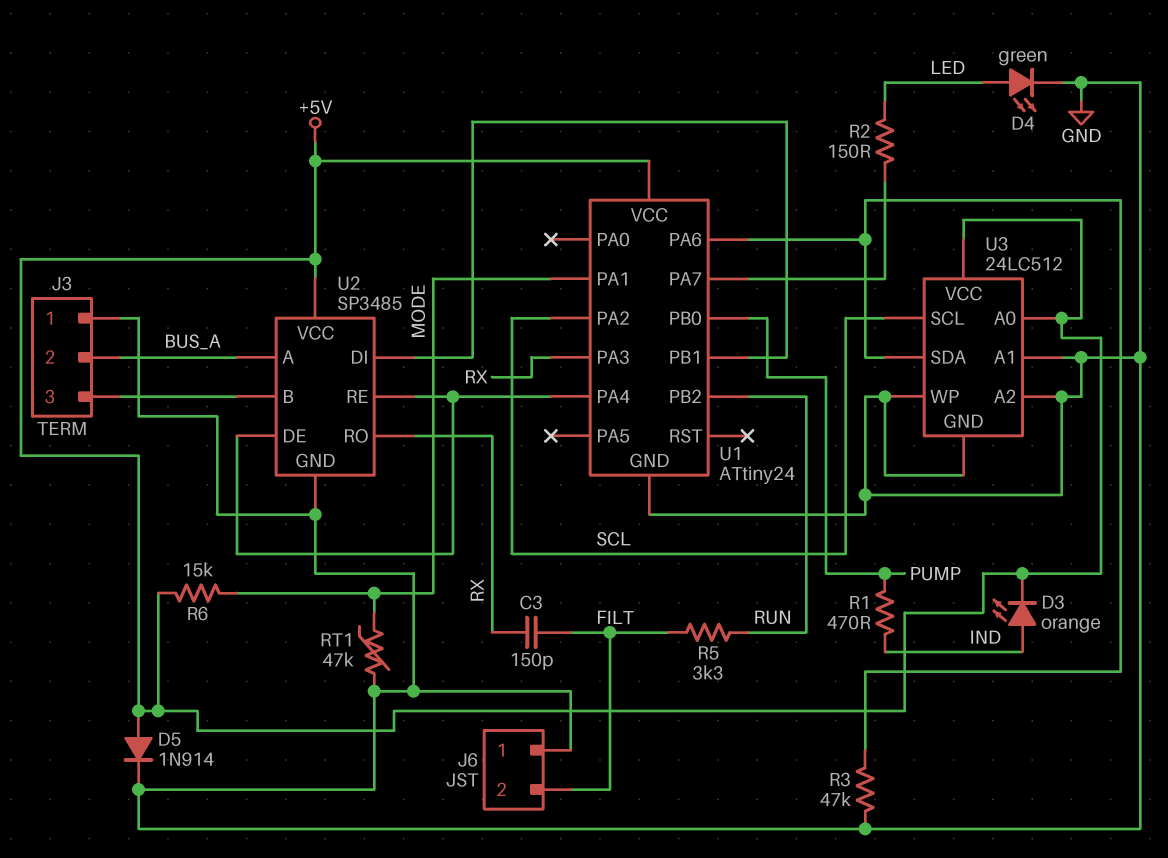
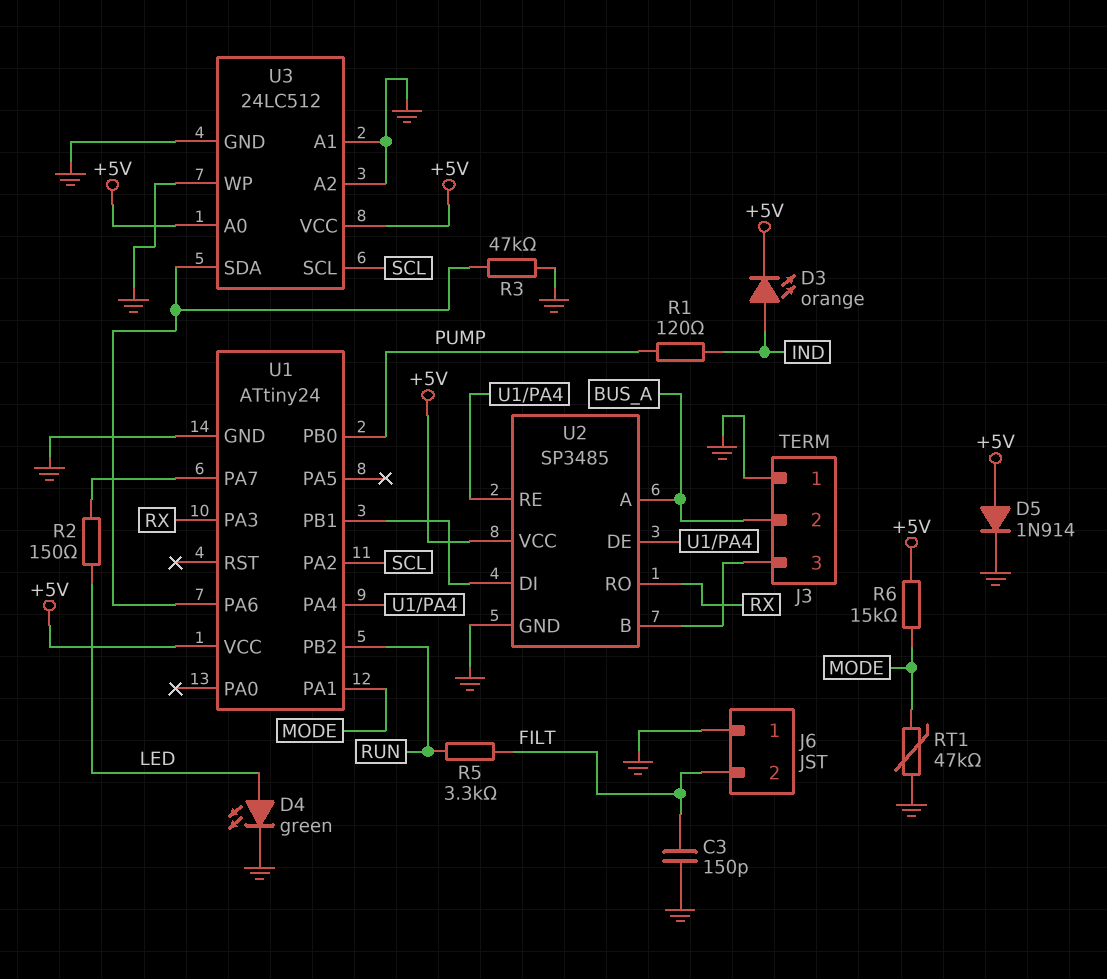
C3: 150pF (FILT, RX) -> 150pF (FILT, GND)
R1: 470 (IND, PUMP) -> 120 (IND, PUMP)

